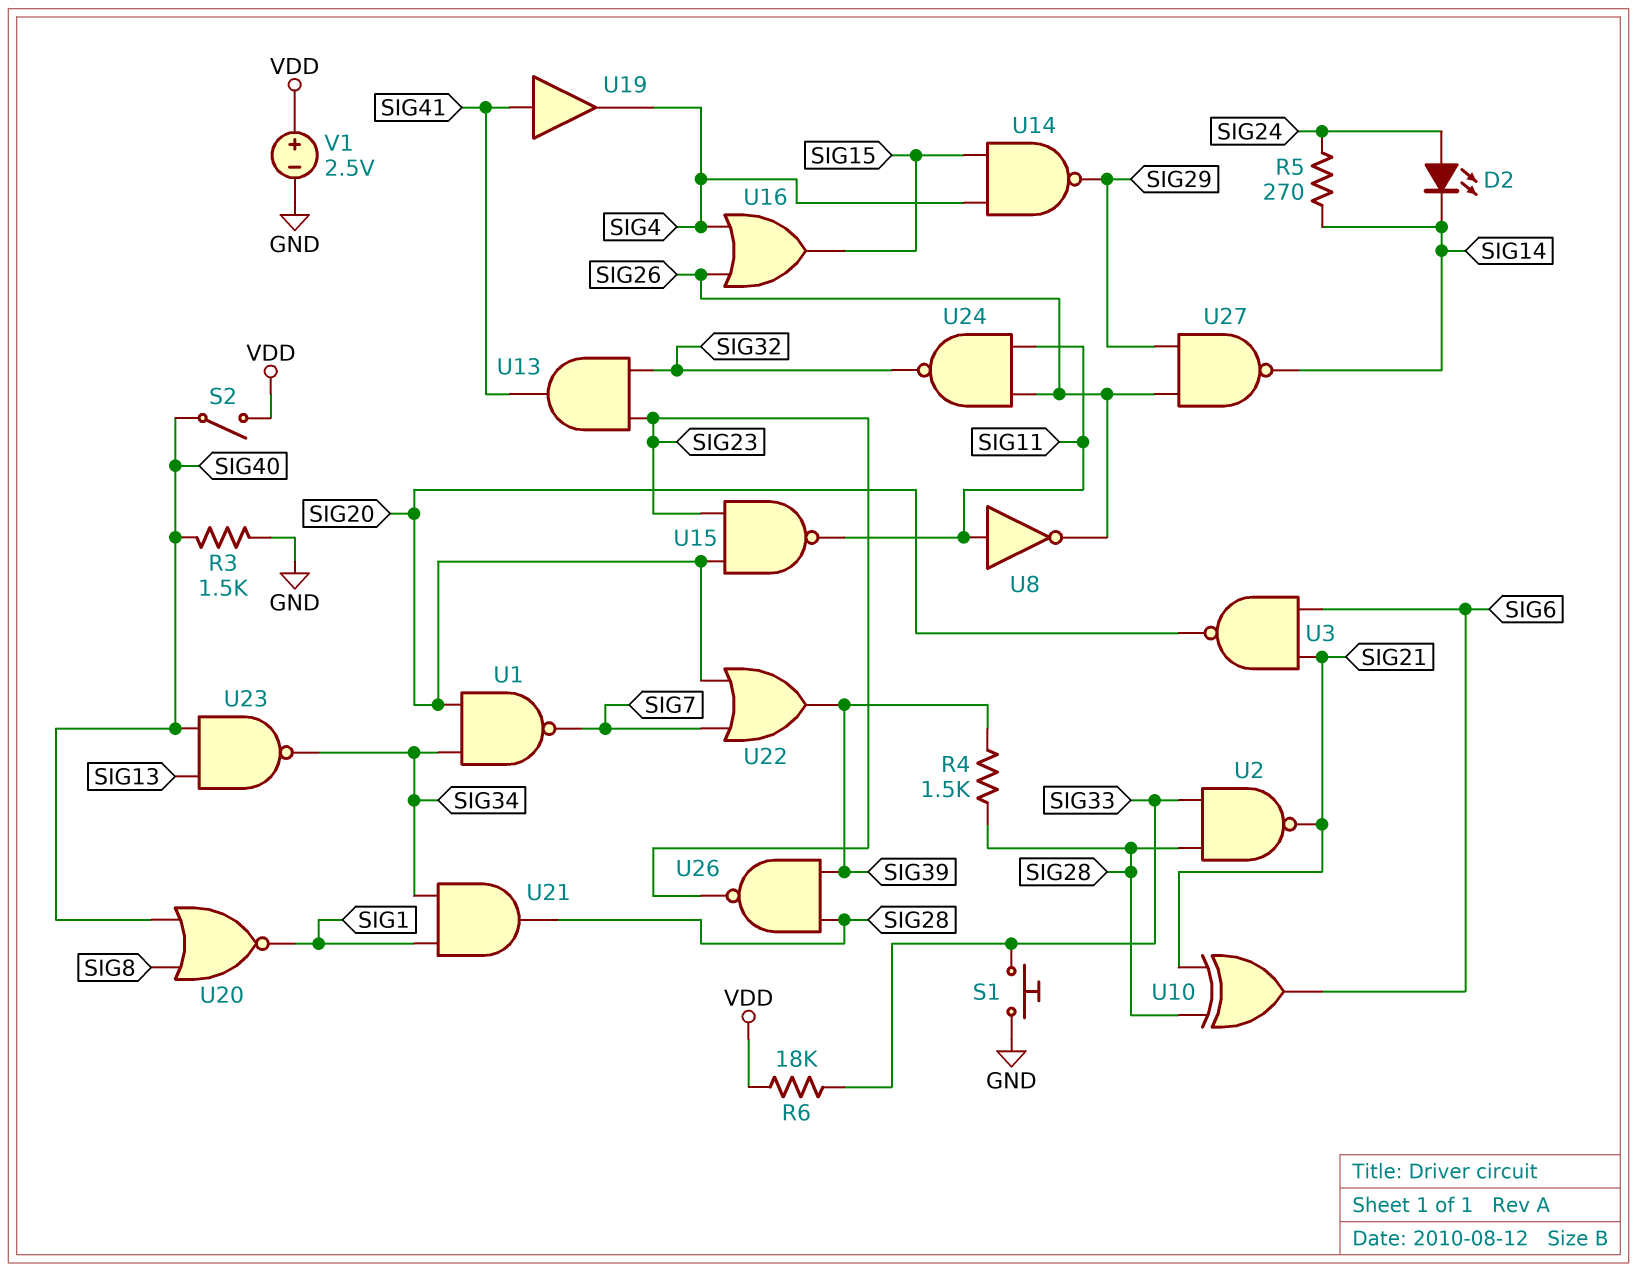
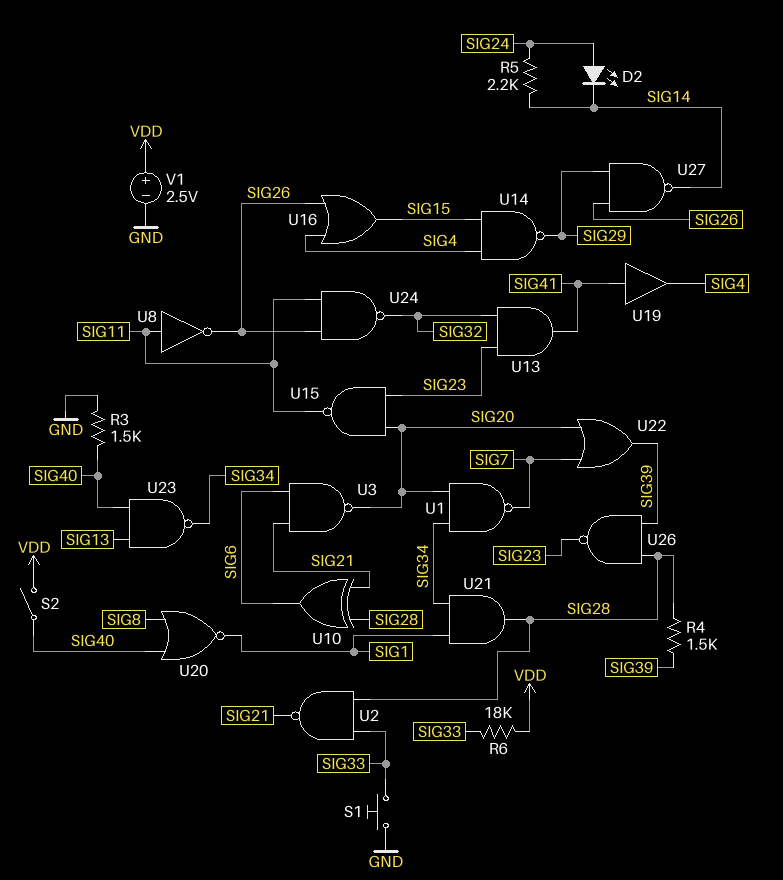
R5: 270 (SIG14, SIG24) -> 2.2k (SIG14, SIG24)

